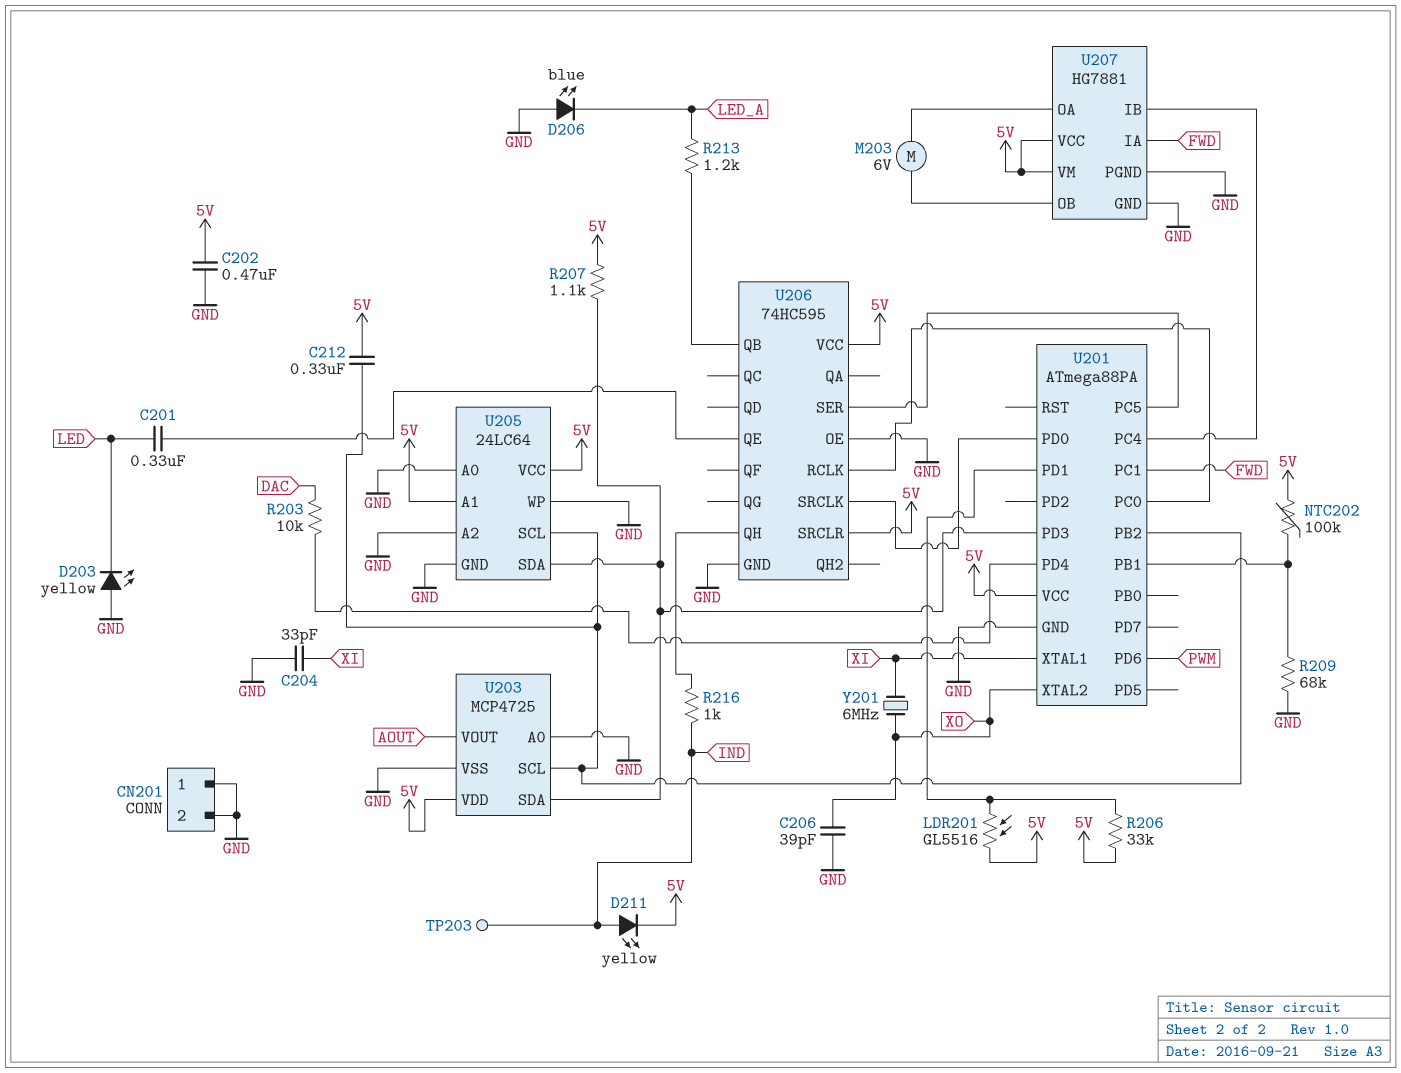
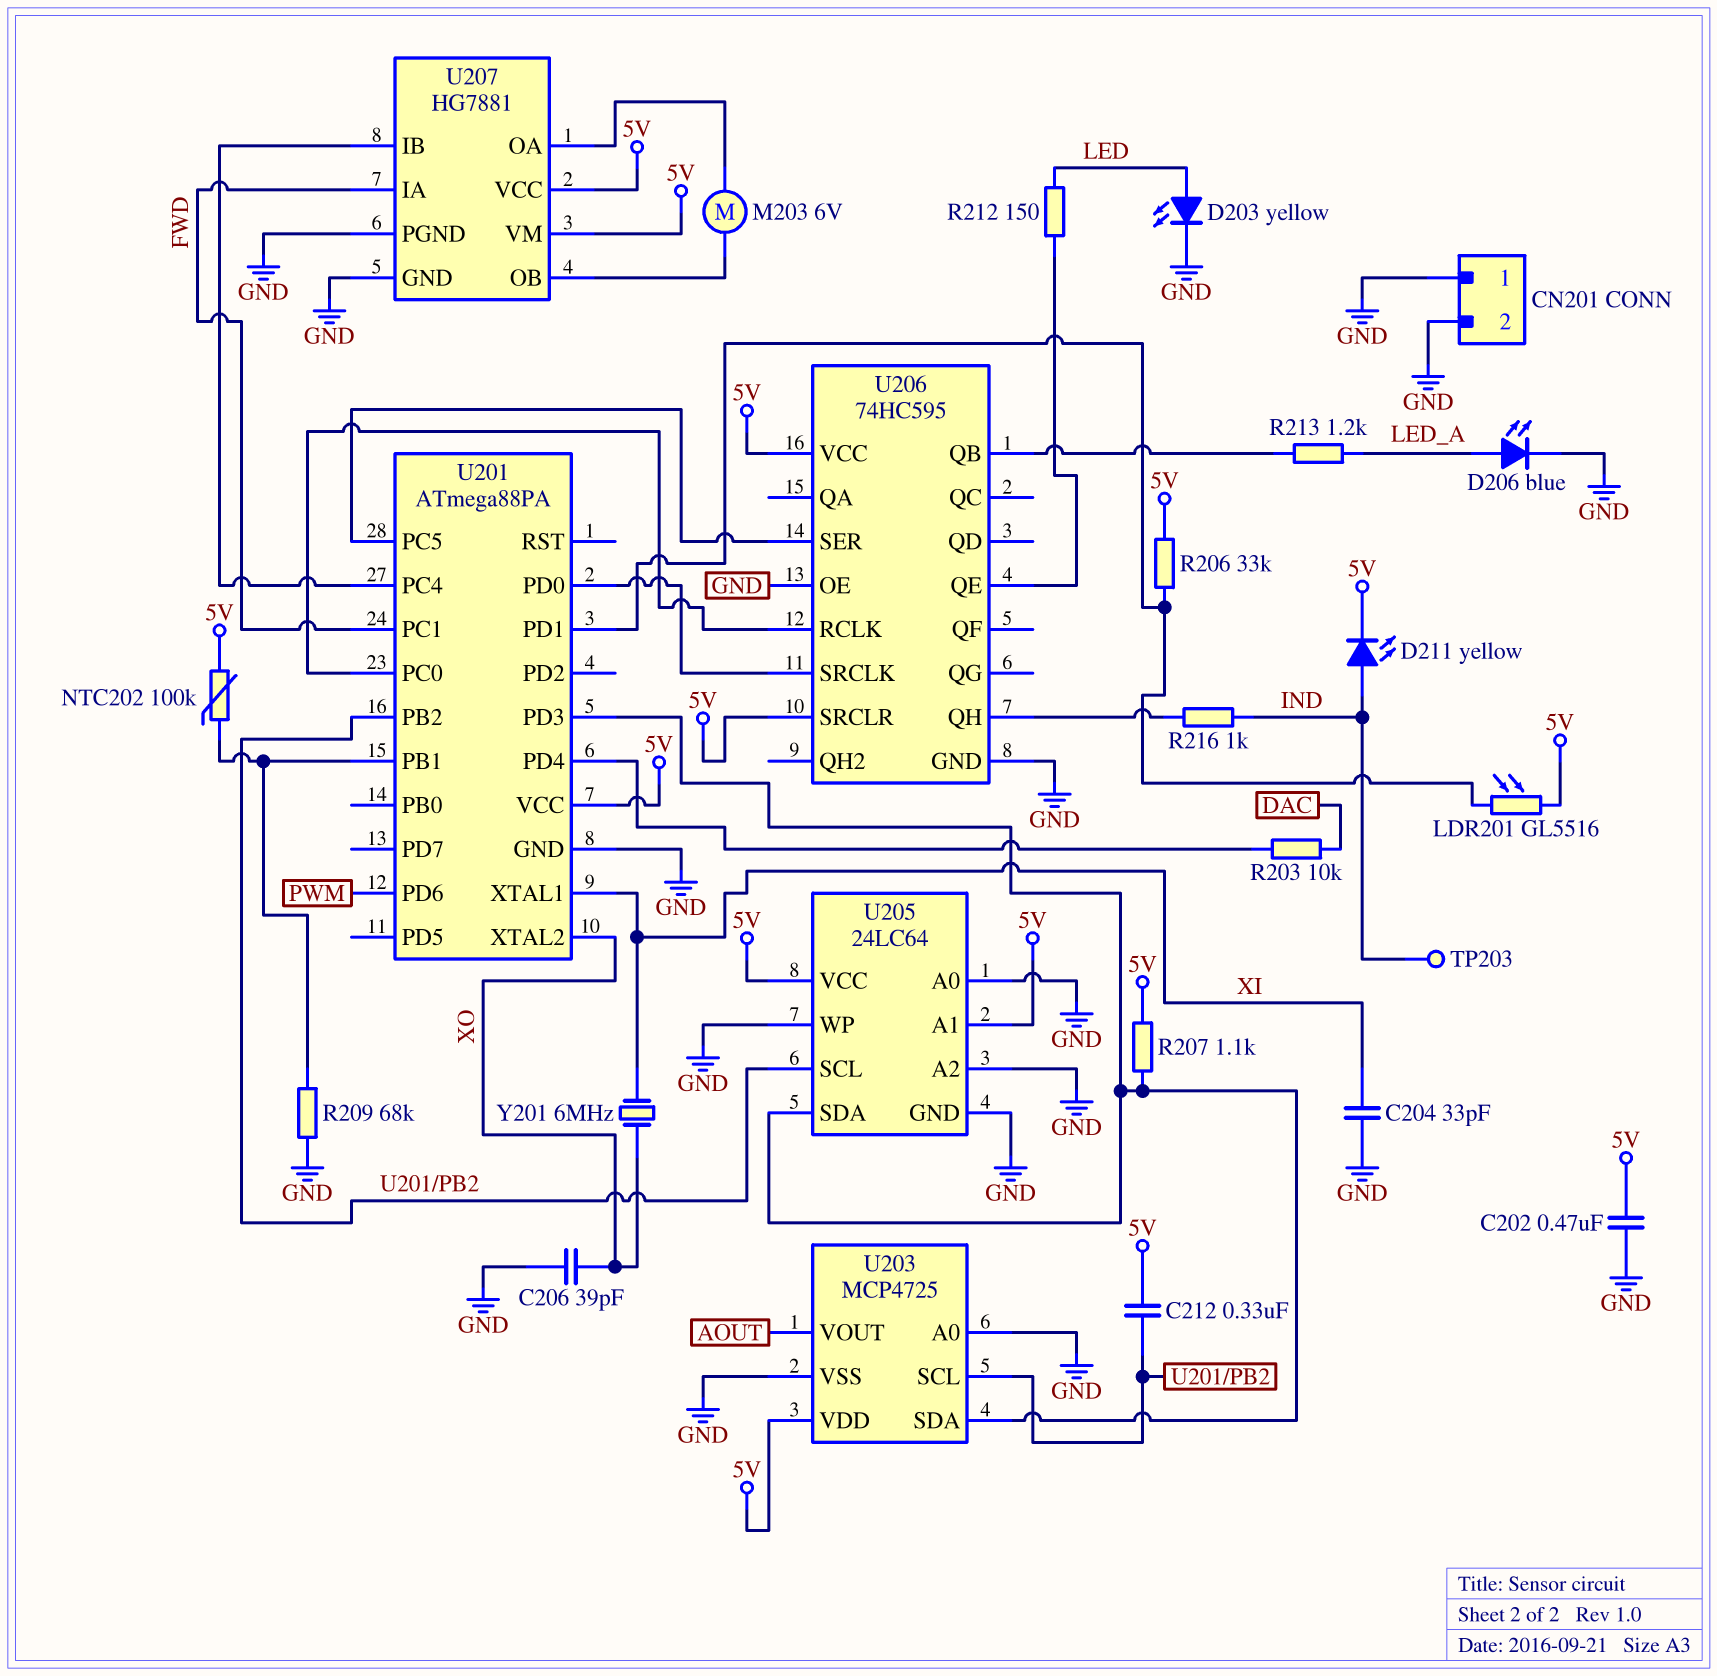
C201: 330nF (LED, U206/QE) -> none
D203: LED yellow (A GND, K LED) -> LED yellow (A LED, K GND)
D206: LED blue (A GND, K LED_A) -> LED blue (A LED_A, K GND)
R212: none -> 150 (LED, U206/QE)

